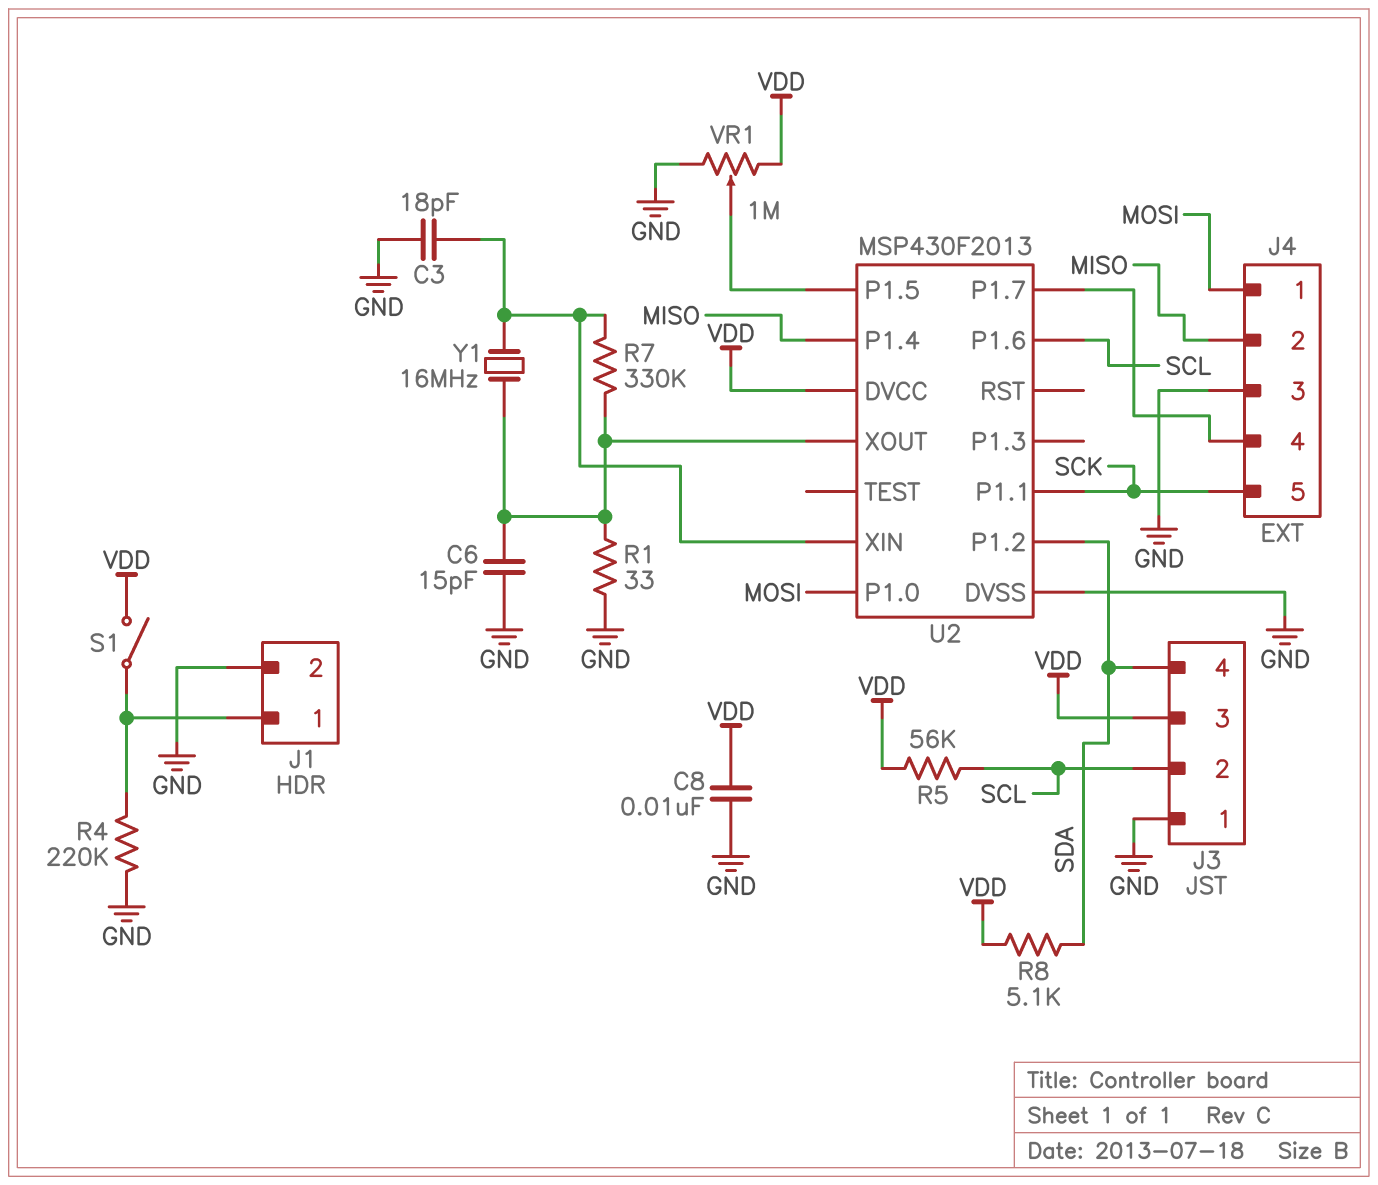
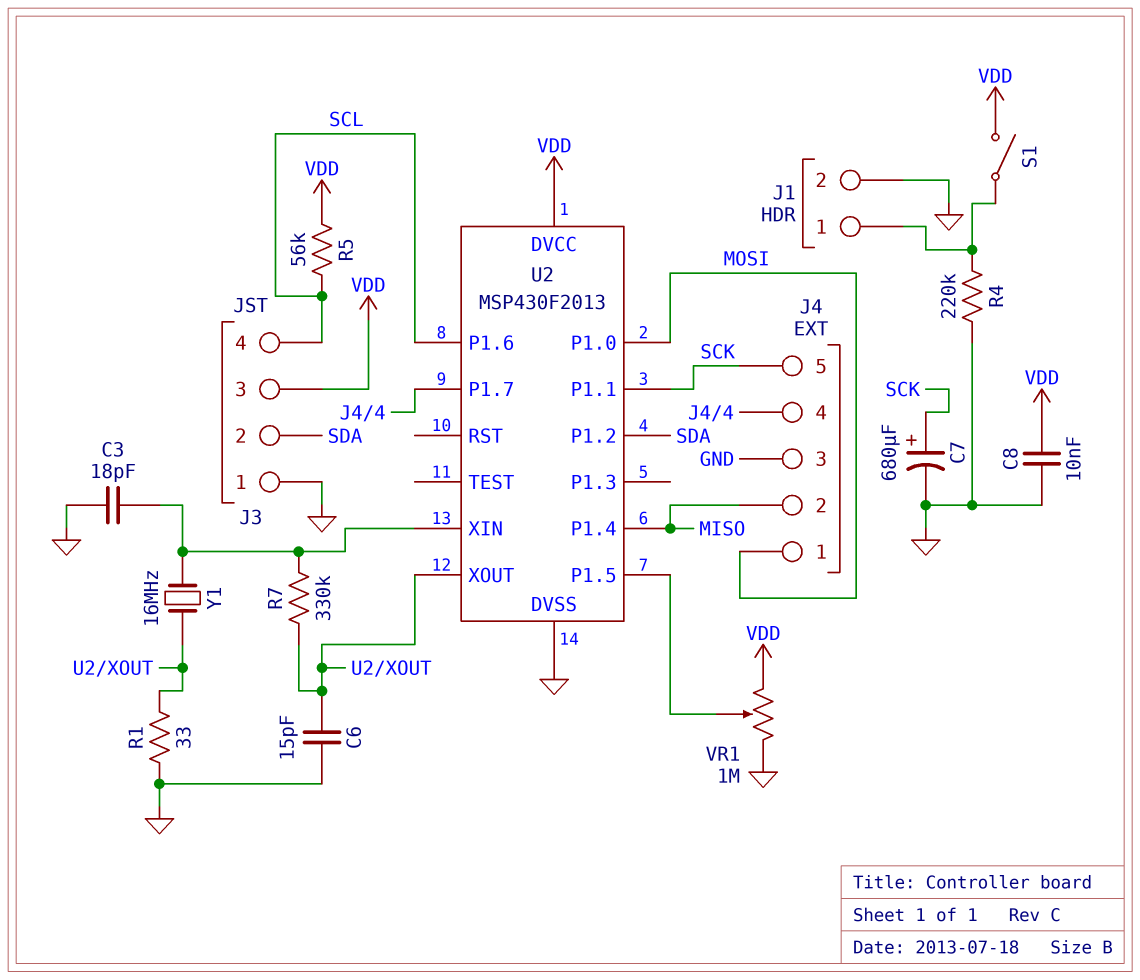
C7: none -> 680uF (plus SCK, minus GND)
J3 pin 2: SCL -> SDA
J3 pin 4: SDA -> SCL
R8: 5.1k (SDA, VDD) -> none

